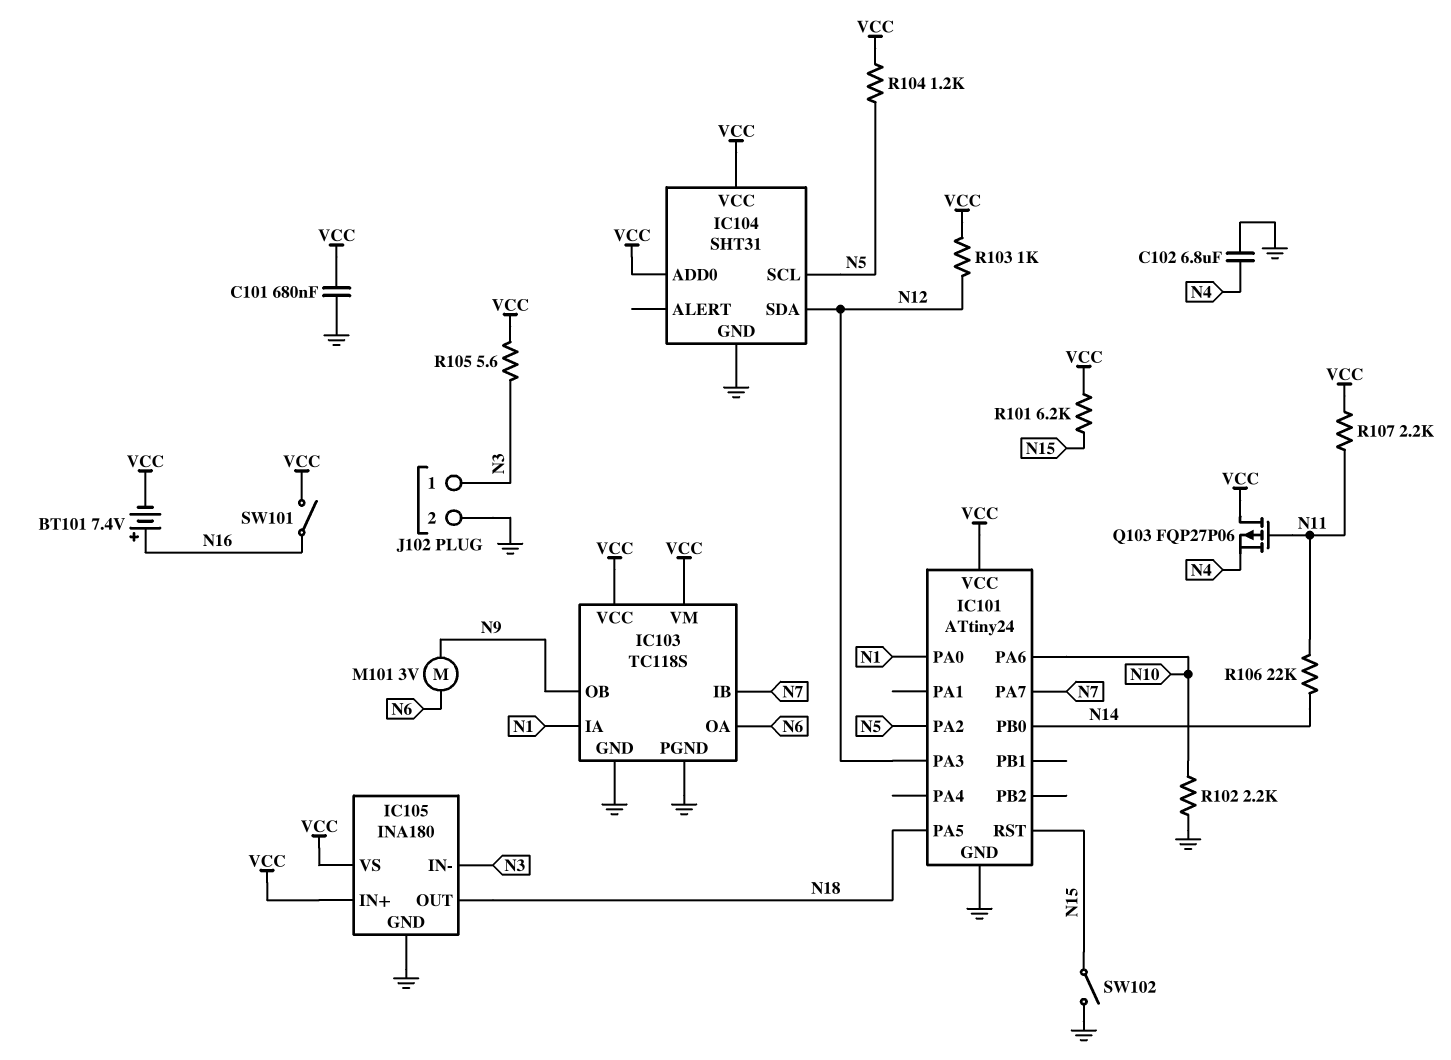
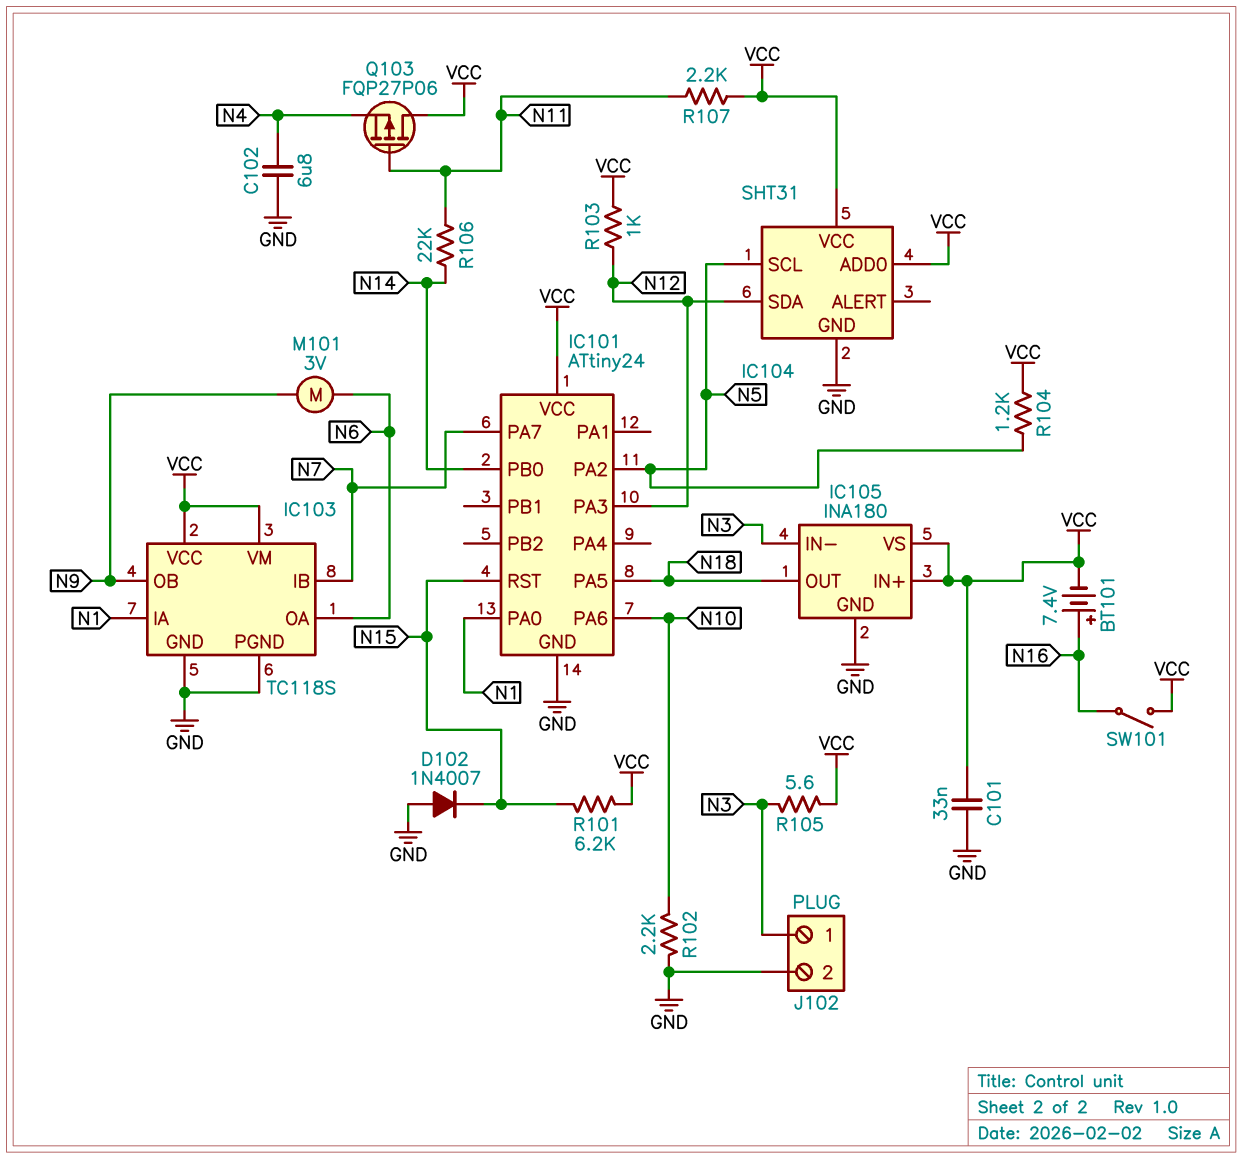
C101: 680nF (GND, VCC) -> 33nF (GND, VCC)
D102: none -> diode 1N4007 (A GND, K N15)
SW102: switch (GND, N15) -> none

